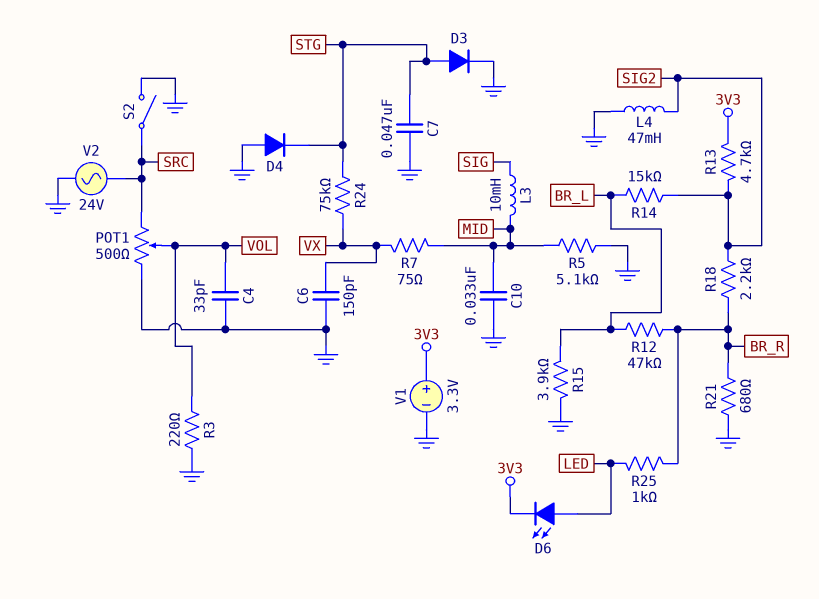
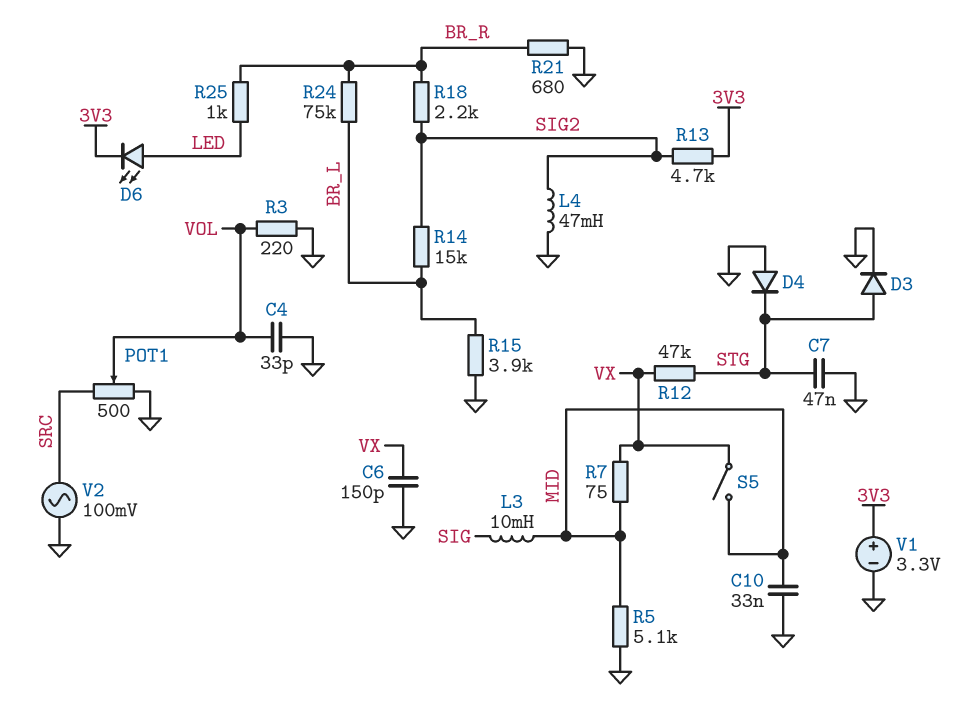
R12: 47k (BR_L, BR_R) -> 47k (STG, VX)
R24: 75k (STG, VX) -> 75k (BR_L, BR_R)
S2: switch (GND, SRC) -> none
S5: none -> switch (MID, VX)
V2: AC 24V (GND, SRC) -> AC 100mV (GND, SRC)

